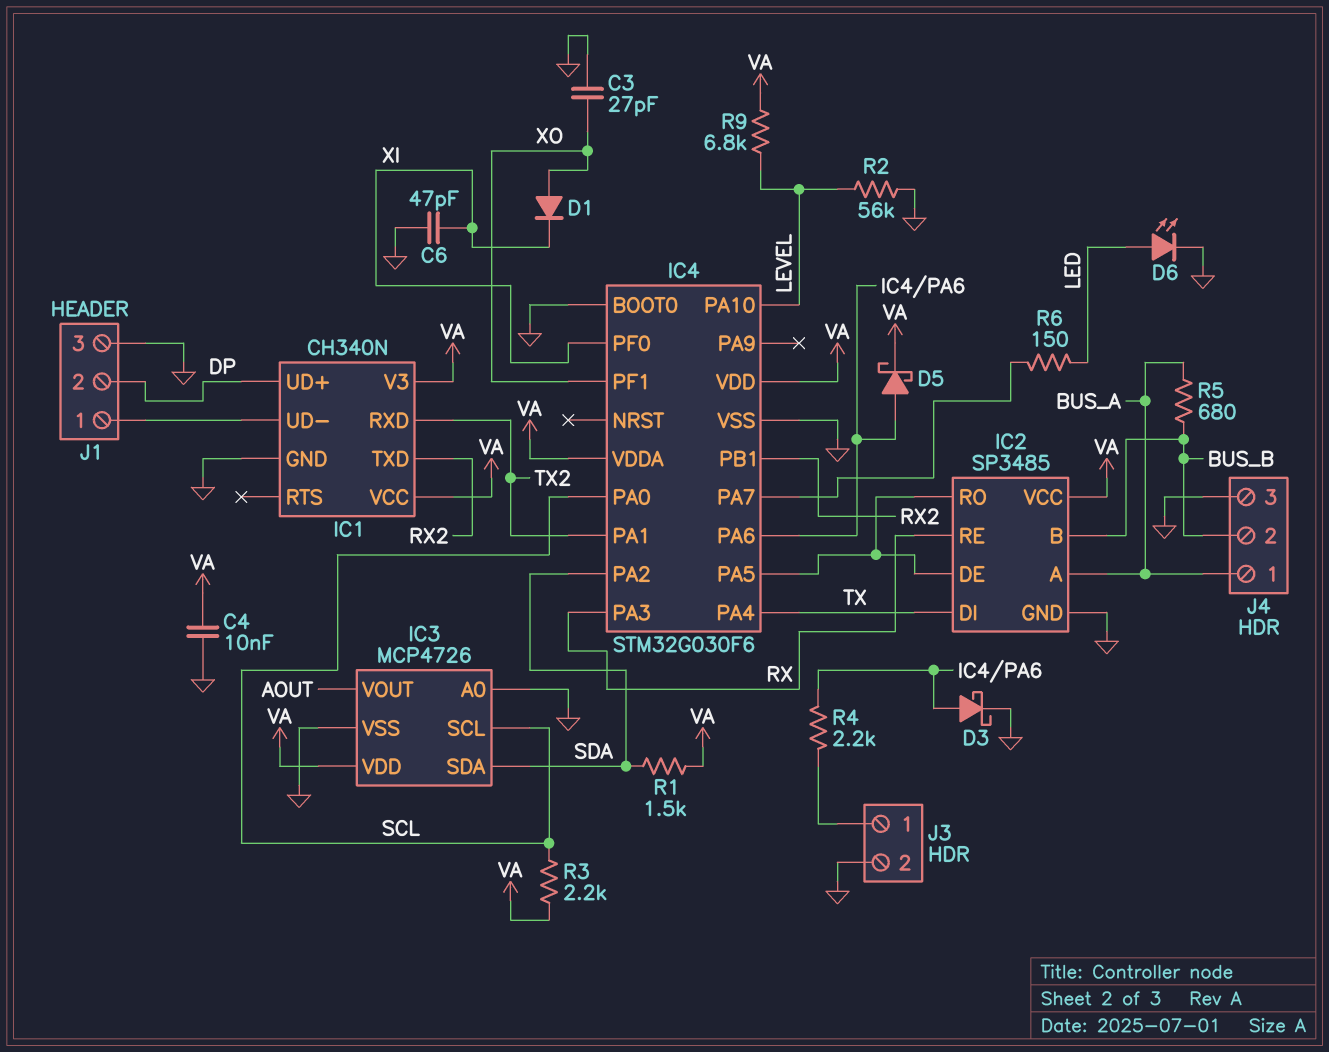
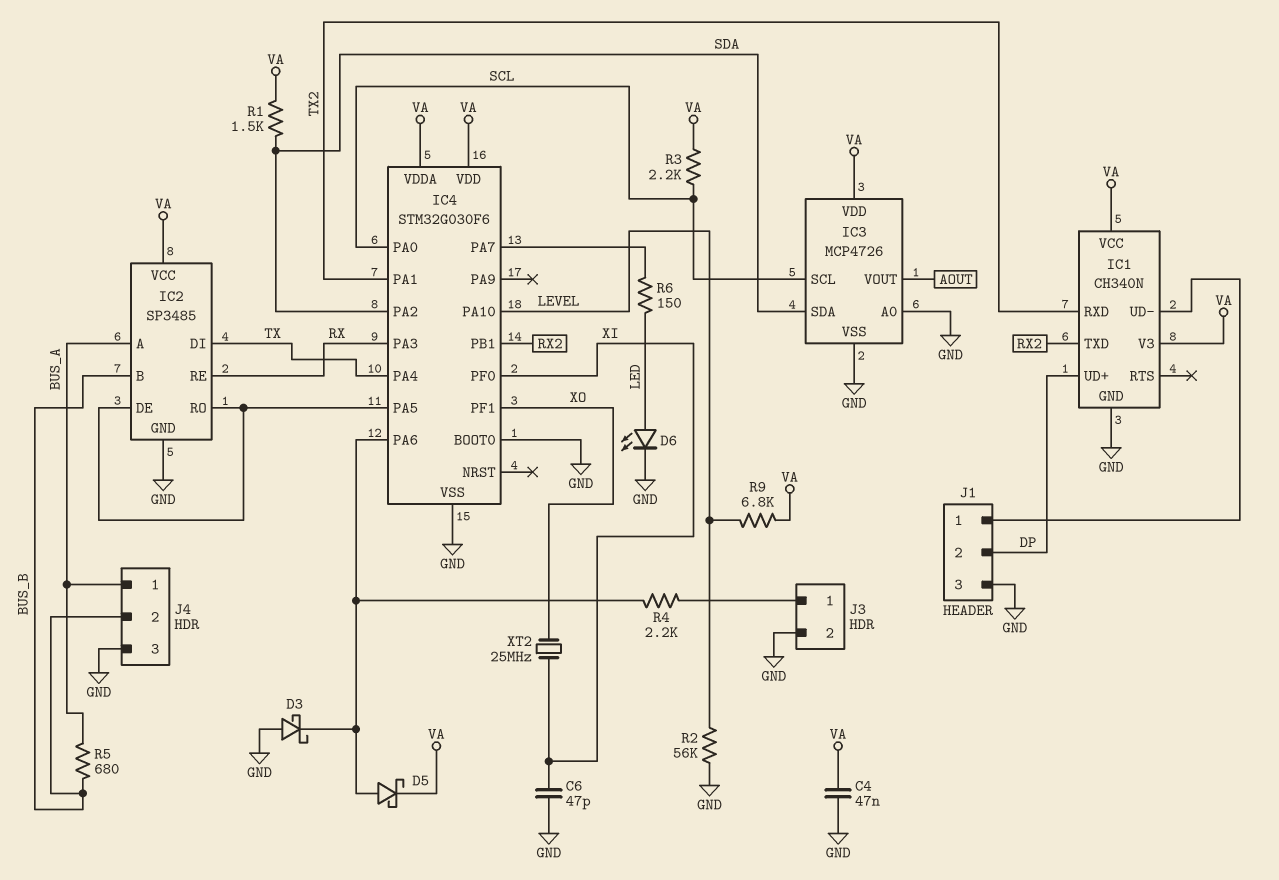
C3: 27pF (GND, XO) -> none
C4: 10nF (GND, VA) -> 47nF (GND, VA)
D1: diode (A XO, K XI) -> none
D3: schottky (A IC4/PA6, K GND) -> schottky (A GND, K IC4/PA6)
XT2: none -> 25MHz (XI, XO)

